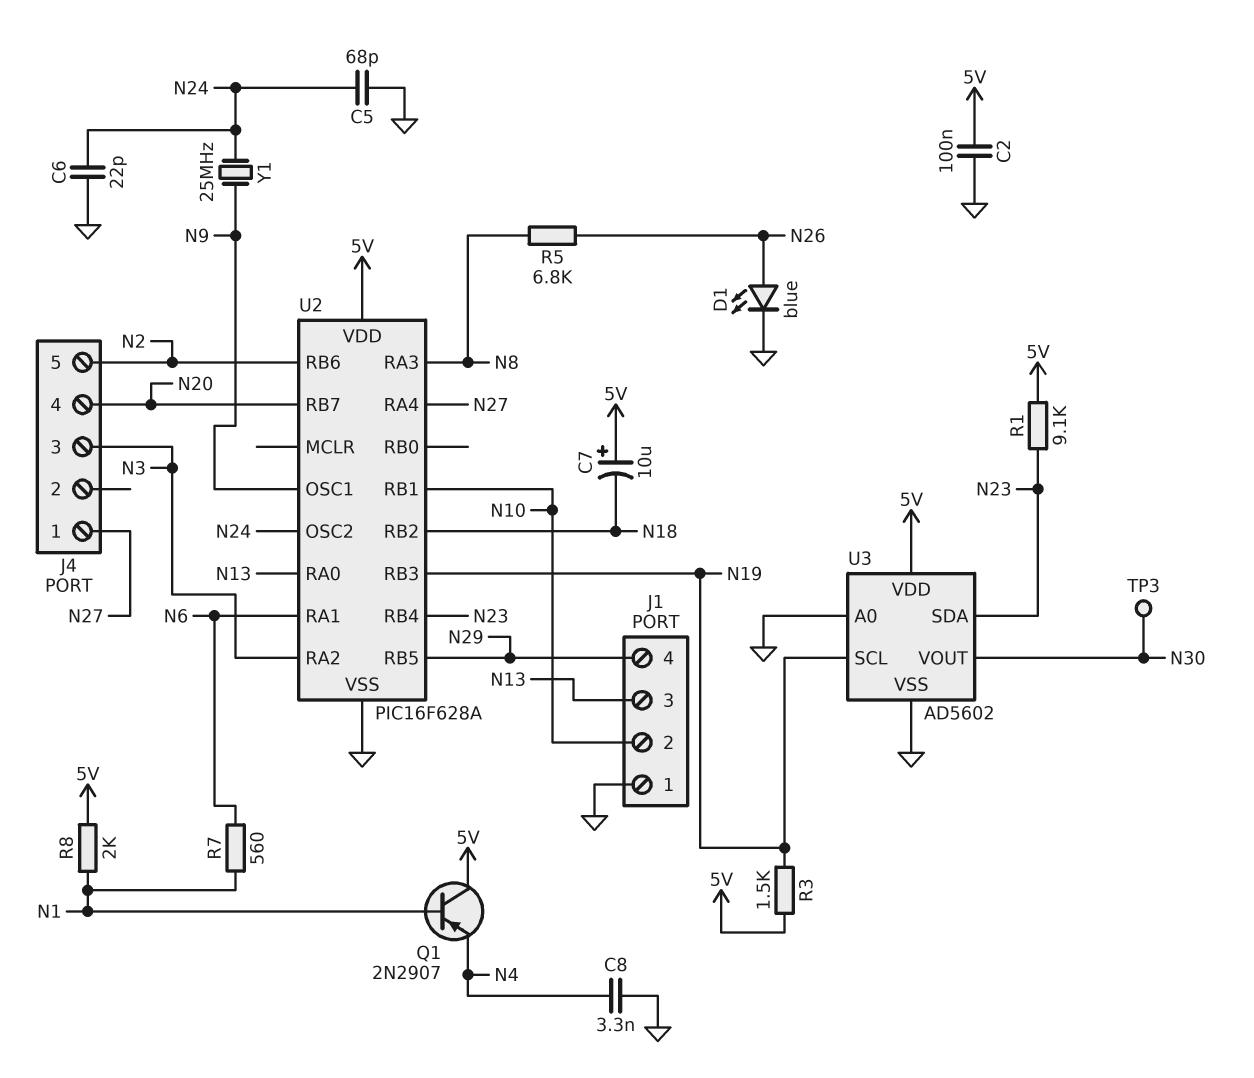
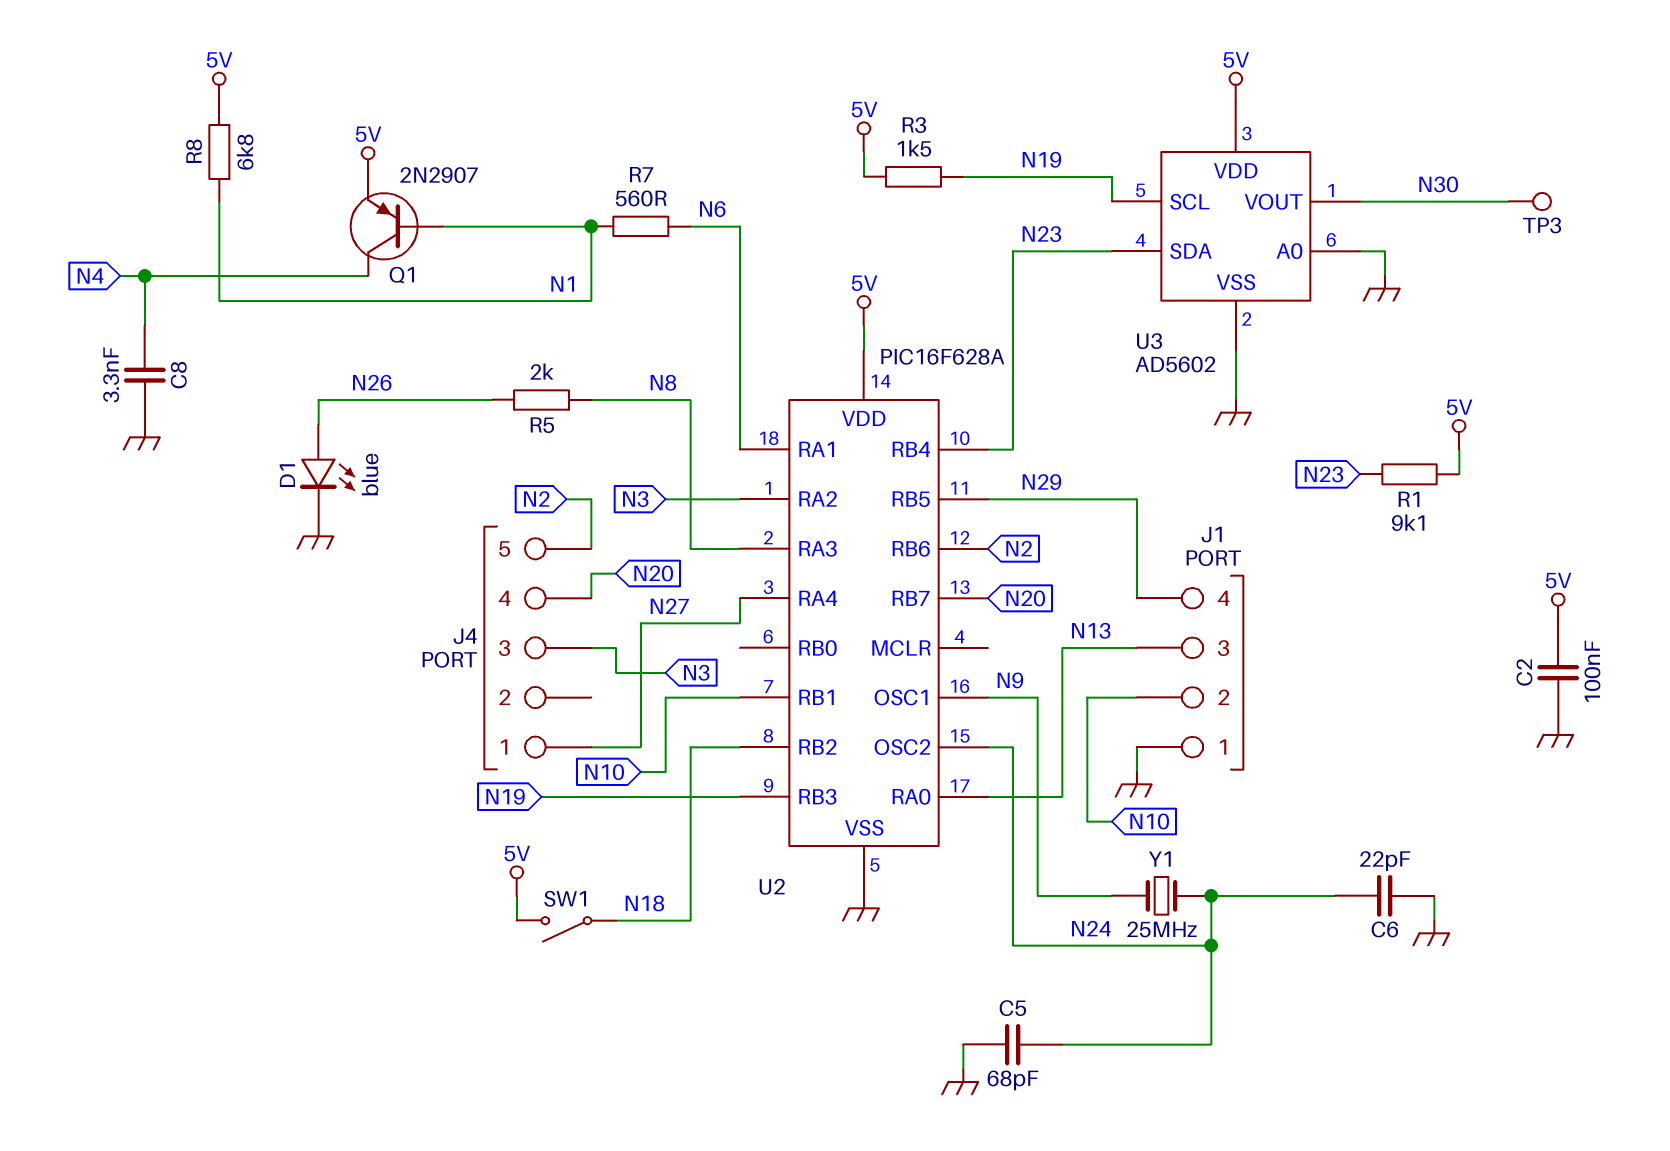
C7: 10uF (plus 5V, minus N18) -> none
Q1: PNP 2N2907 (B N1, C 5V, E N4) -> PNP 2N2907 (B N1, C N4, E 5V)
R5: 6.8k (N8, N26) -> 2k (N8, N26)
R8: 2k (5V, N1) -> 6.8k (5V, N1)
SW1: none -> switch (5V, N18)

